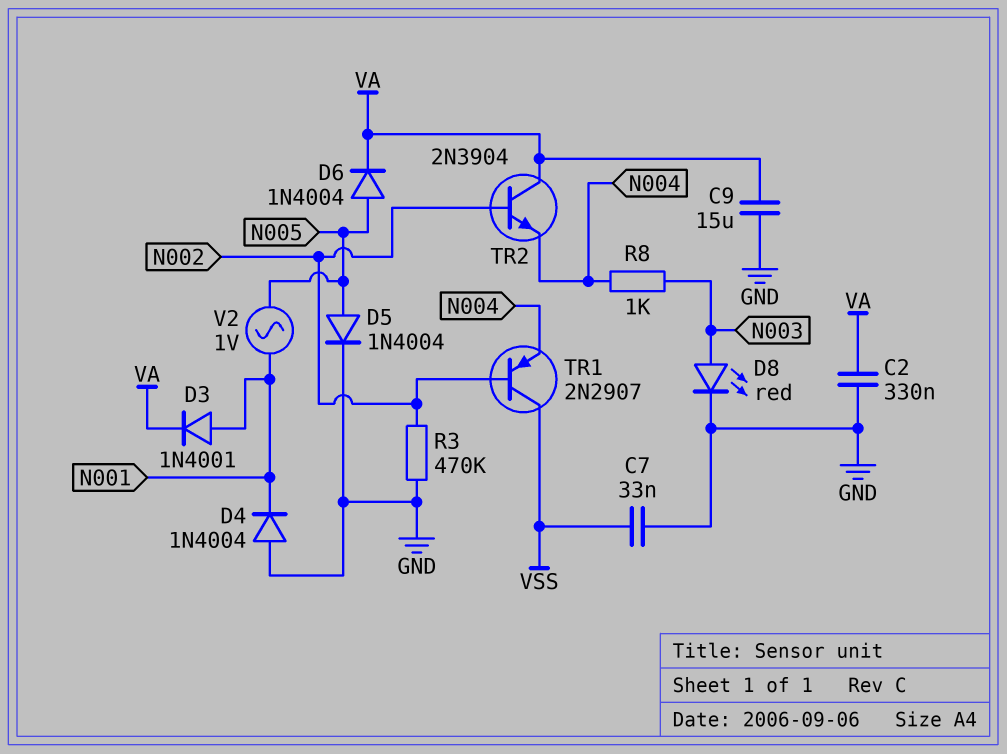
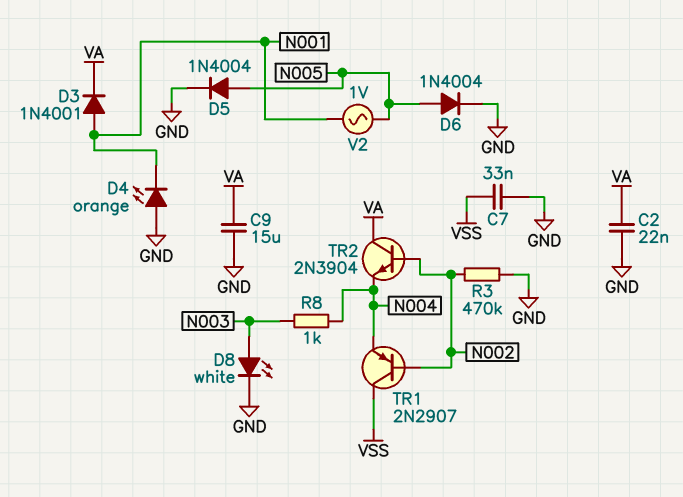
C2: 330nF (GND, VA) -> 22nF (GND, VA)
D4: diode 1N4004 (A GND, K N001) -> LED orange (A GND, K N001)
D6: diode 1N4004 (A N005, K VA) -> diode 1N4004 (A N005, K GND)
D8: LED red (A N003, K GND) -> LED white (A N003, K GND)

